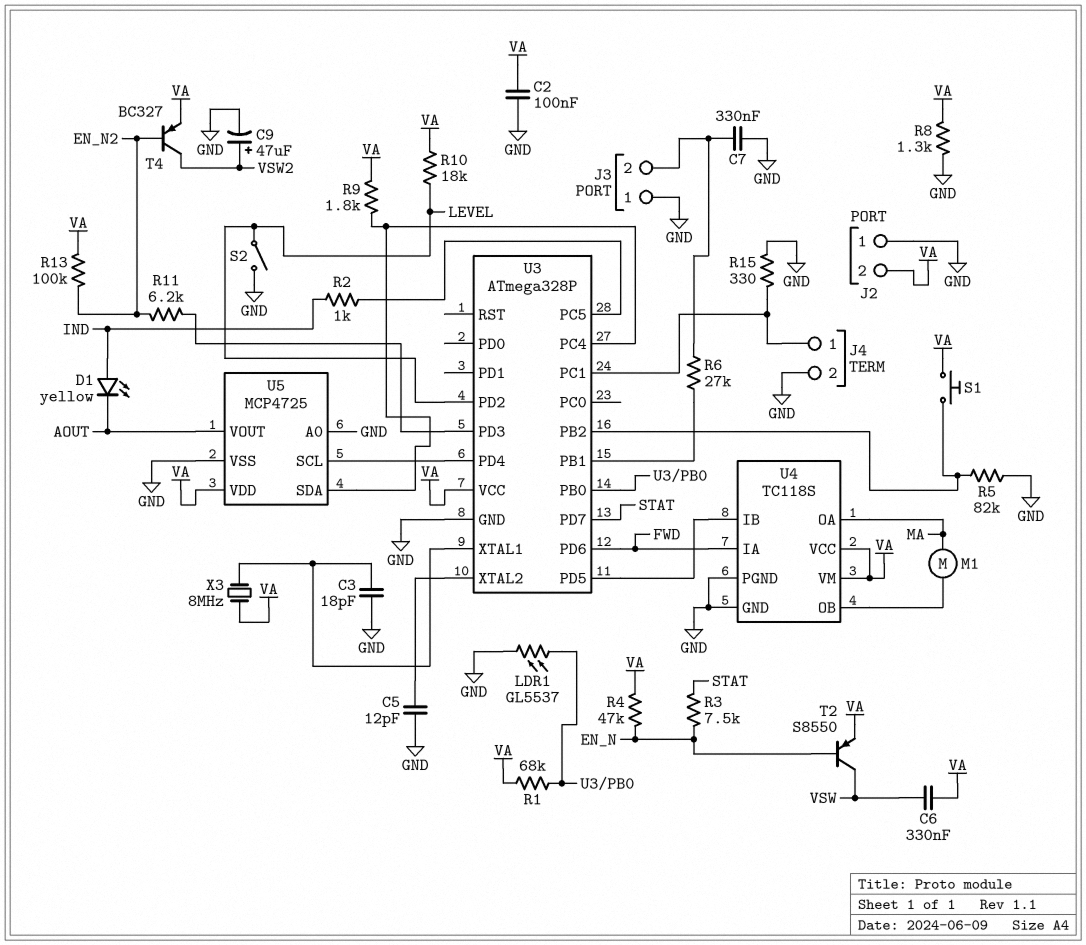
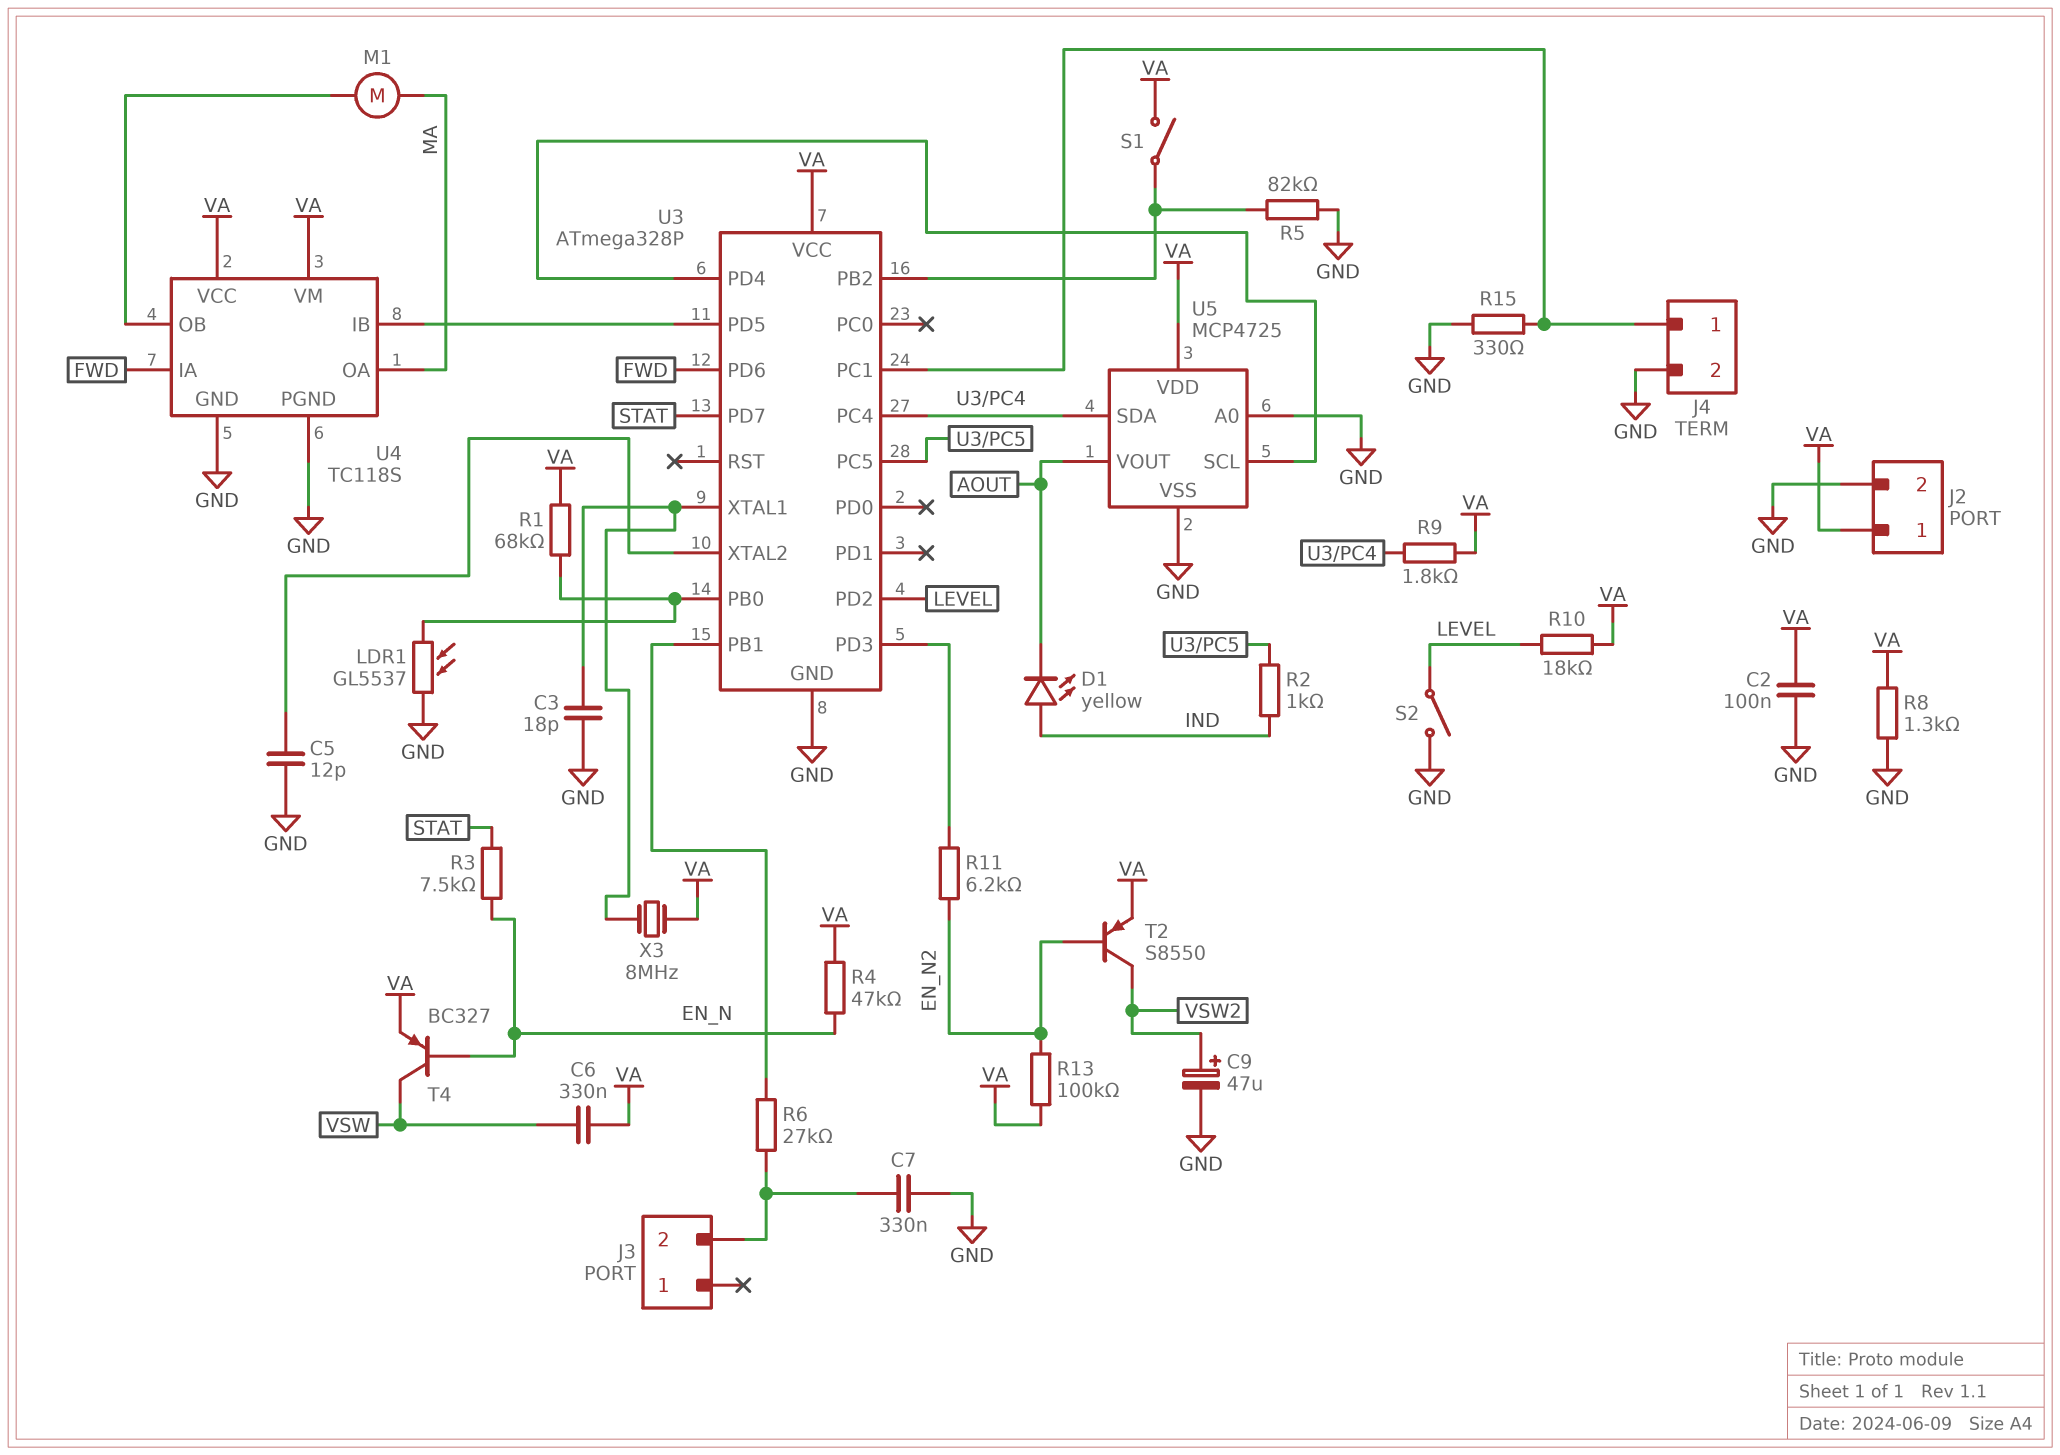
J2 pin 1: GND -> VA
J2 pin 2: VA -> GND
J3 pin 1: GND -> none
S1: button (U3/PB2, VA) -> switch (U3/PB2, VA)
T2: PNP S8550 (B EN_N, C VSW, E VA) -> PNP S8550 (B EN_N2, C VSW2, E VA)
T4: PNP BC327 (B EN_N2, C VSW2, E VA) -> PNP BC327 (B EN_N, C VSW, E VA)

